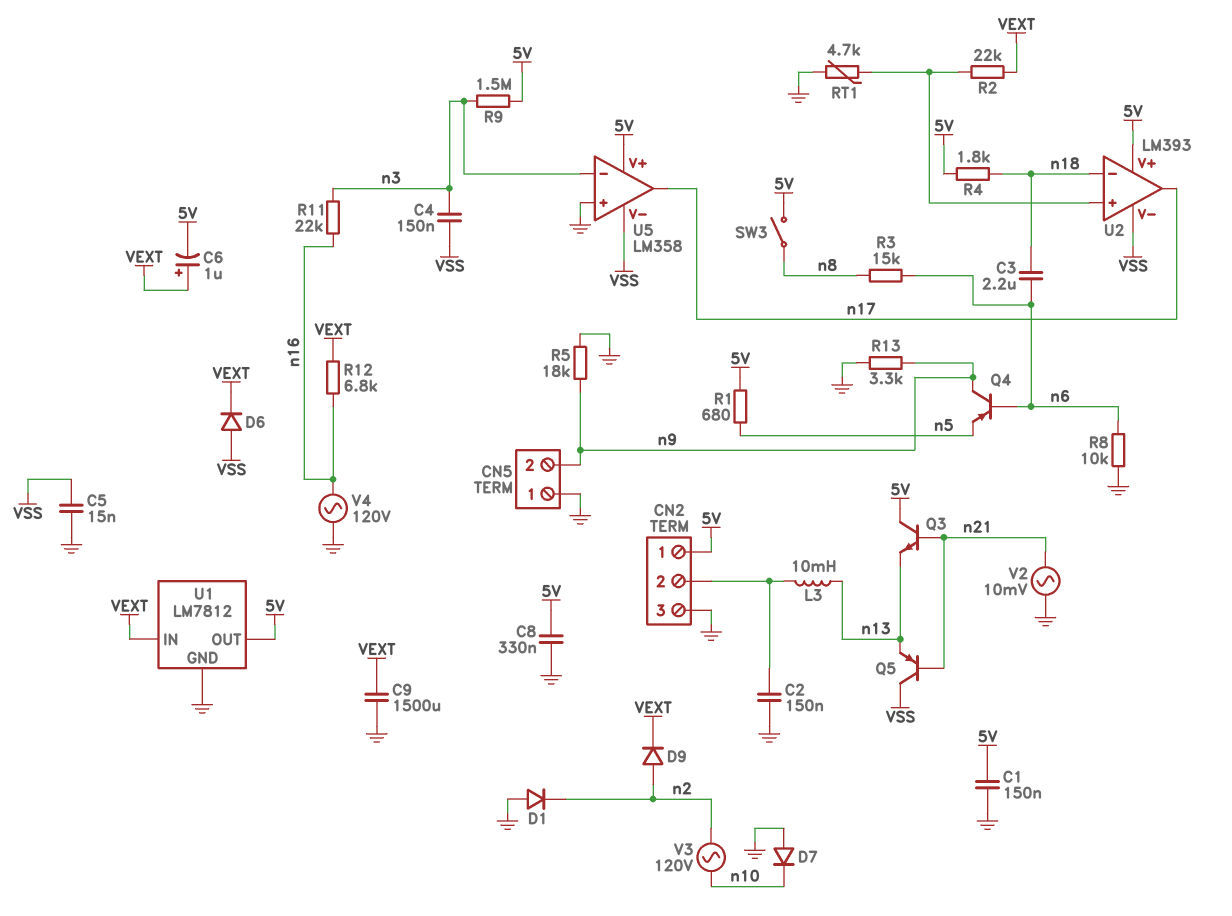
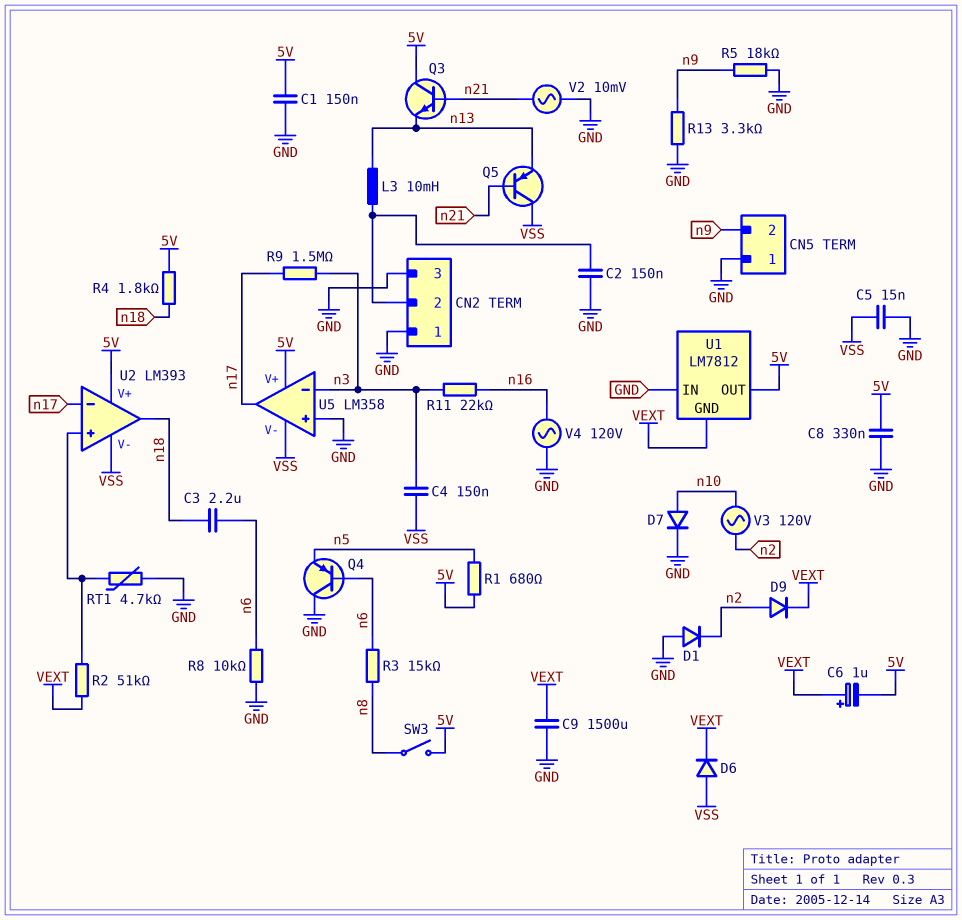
CN2 pin 1: 5V -> GND
D7: diode (A GND, K n10) -> diode (A n10, K GND)
Q4: PNP (B n6, C n9, E n5) -> PNP (B n6, C GND, E n5)
R2: 22k (U2/in+, VEXT) -> 51k (U2/in+, VEXT)
R9: 1.5M (5V, n3) -> 1.5M (n3, n17)
R12: 6.8k (VEXT, n16) -> none
U1 pin GND: GND -> VEXT
U1 pin IN: VEXT -> GND
U2 pin in-: n18 -> n17
U2 pin out: n17 -> n18

